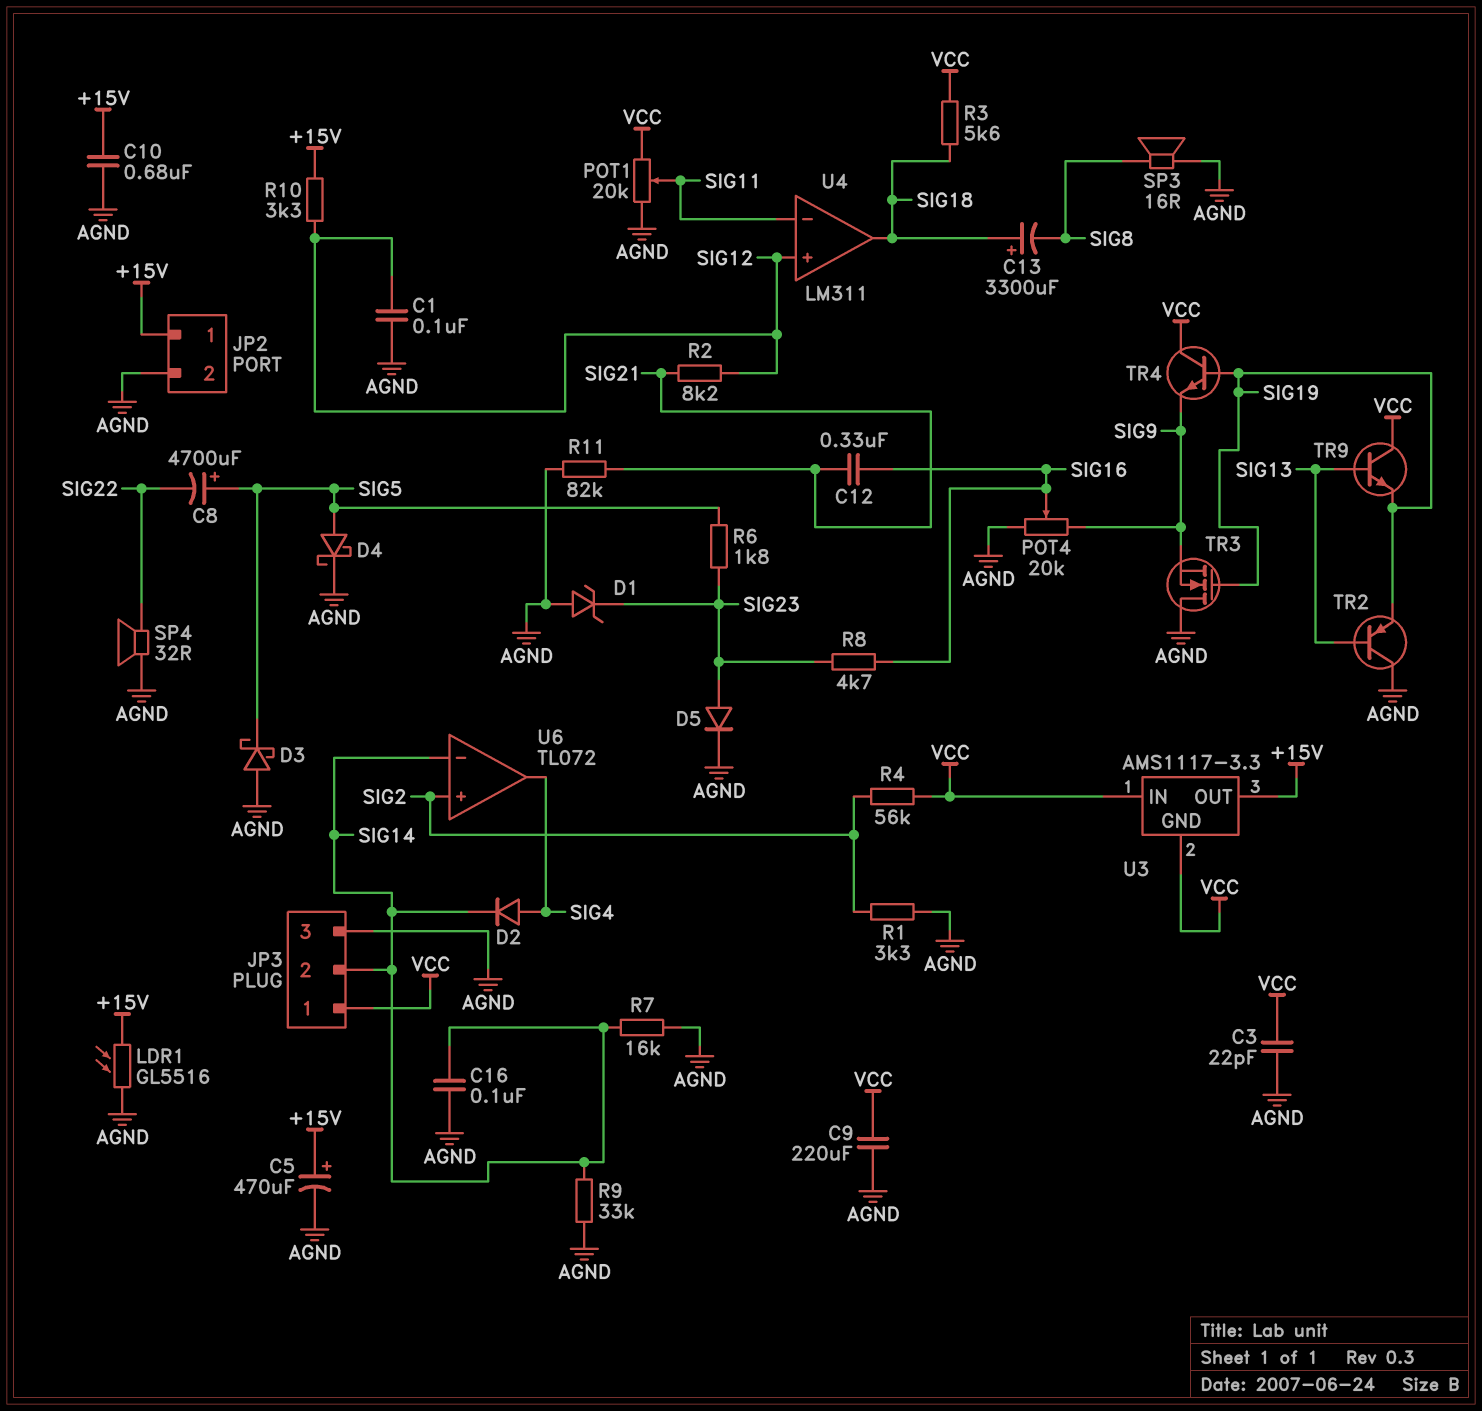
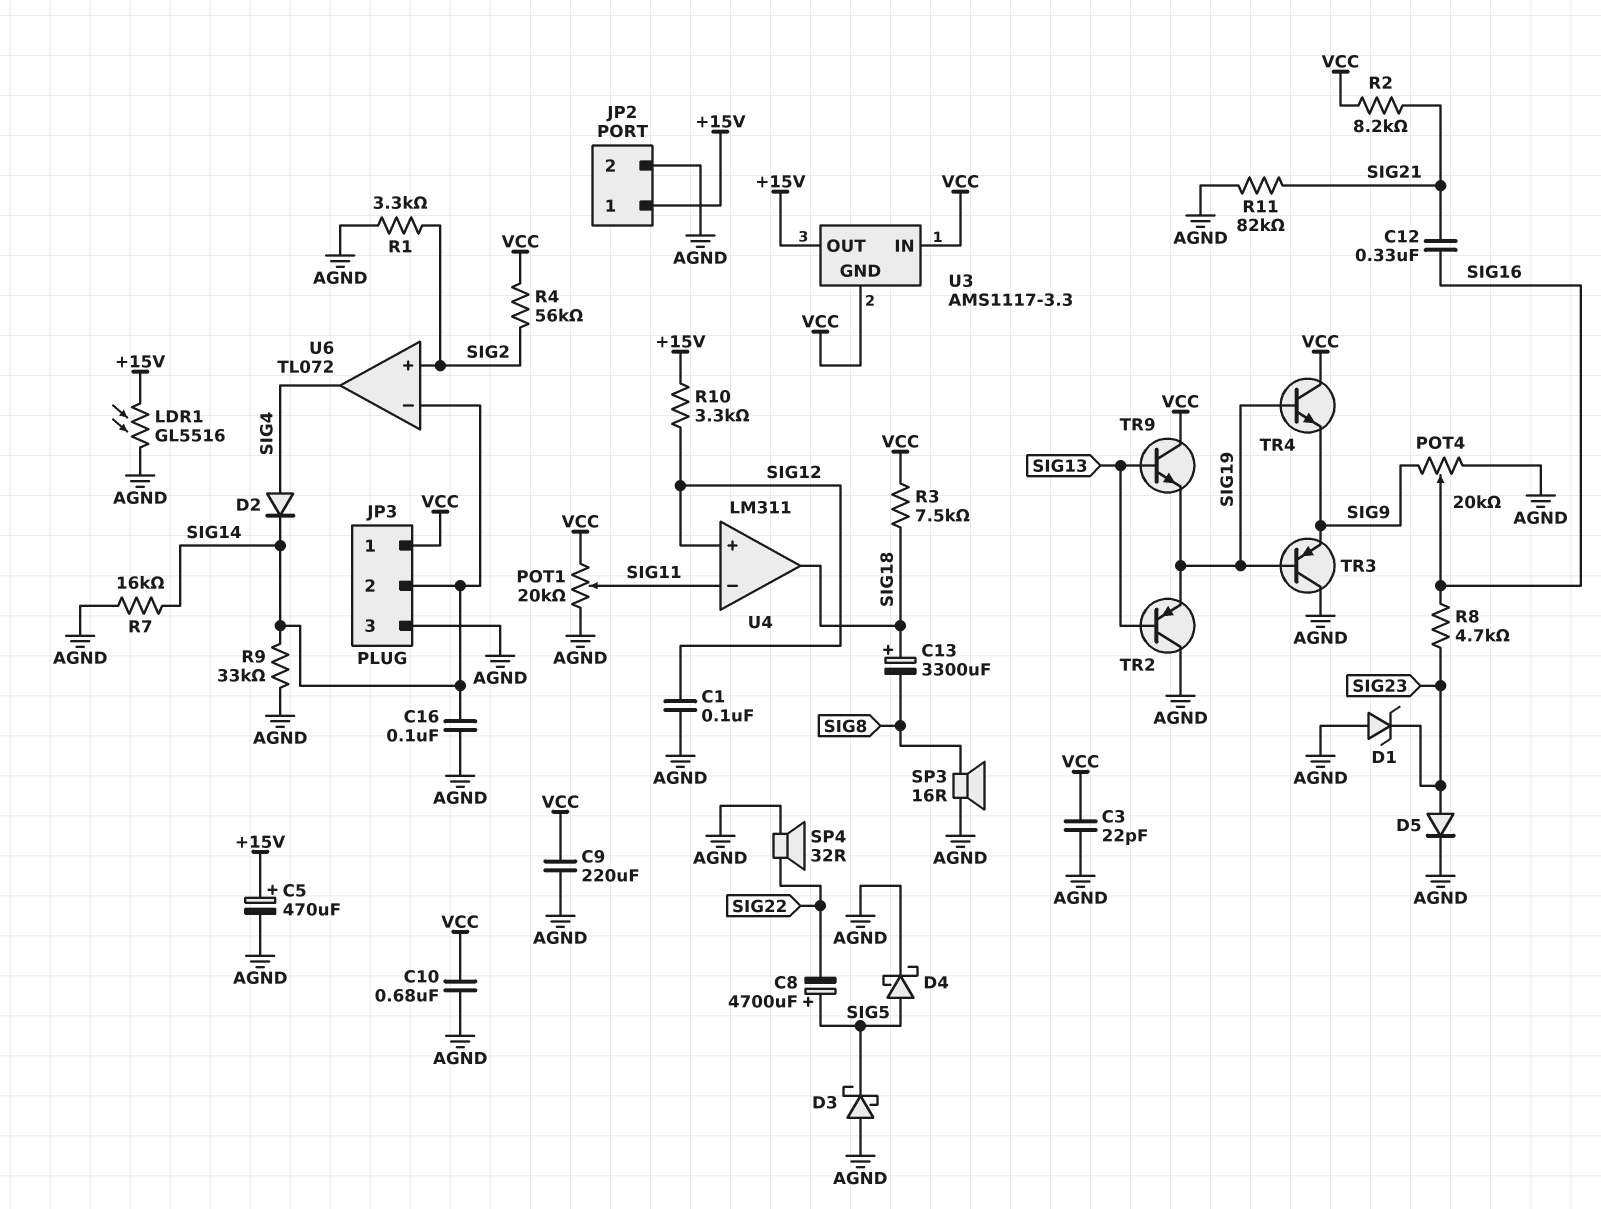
C10: 680nF (+15V, AGND) -> 680nF (AGND, VCC)
R2: 8.2k (SIG12, SIG21) -> 8.2k (SIG21, VCC)
R3: 5.6k (SIG18, VCC) -> 7.5k (SIG18, VCC)
R6: 1.8k (SIG5, SIG23) -> none
TR3: NMOS (G SIG19, D AGND, S SIG9) -> PNP (B SIG19, C AGND, E SIG9)

